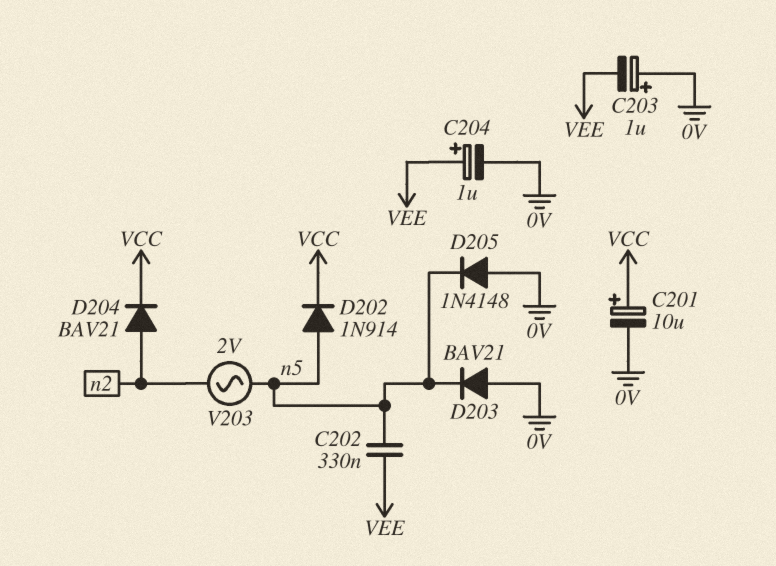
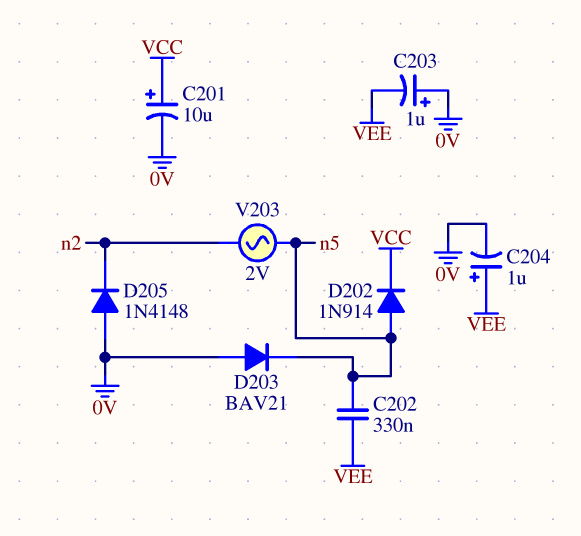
D204: diode BAV21 (A n2, K VCC) -> none
D205: diode 1N4148 (A 0V, K n5) -> diode 1N4148 (A 0V, K n2)

